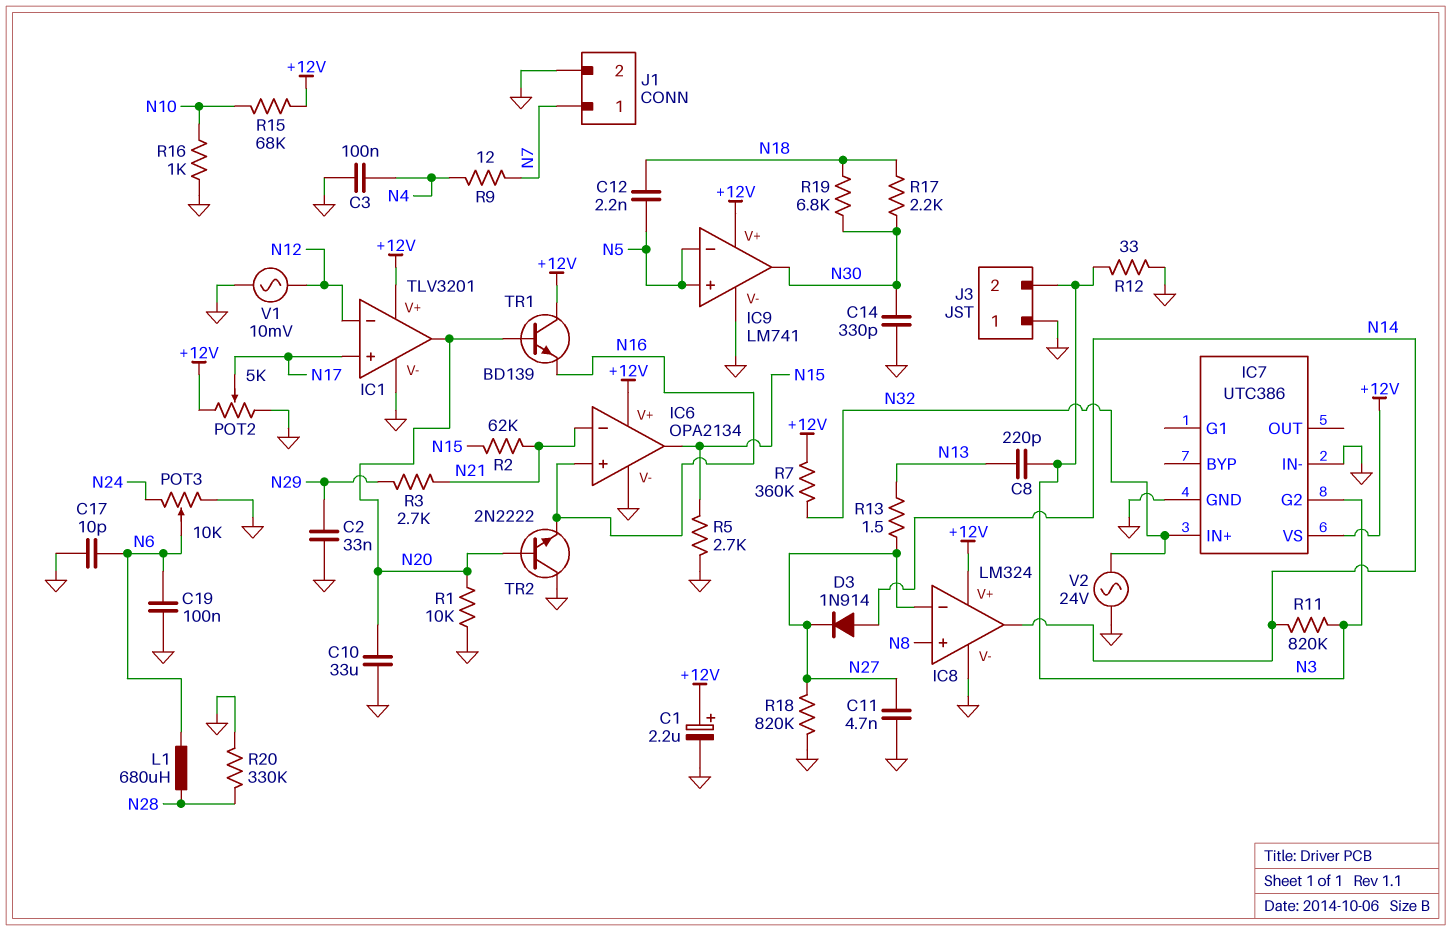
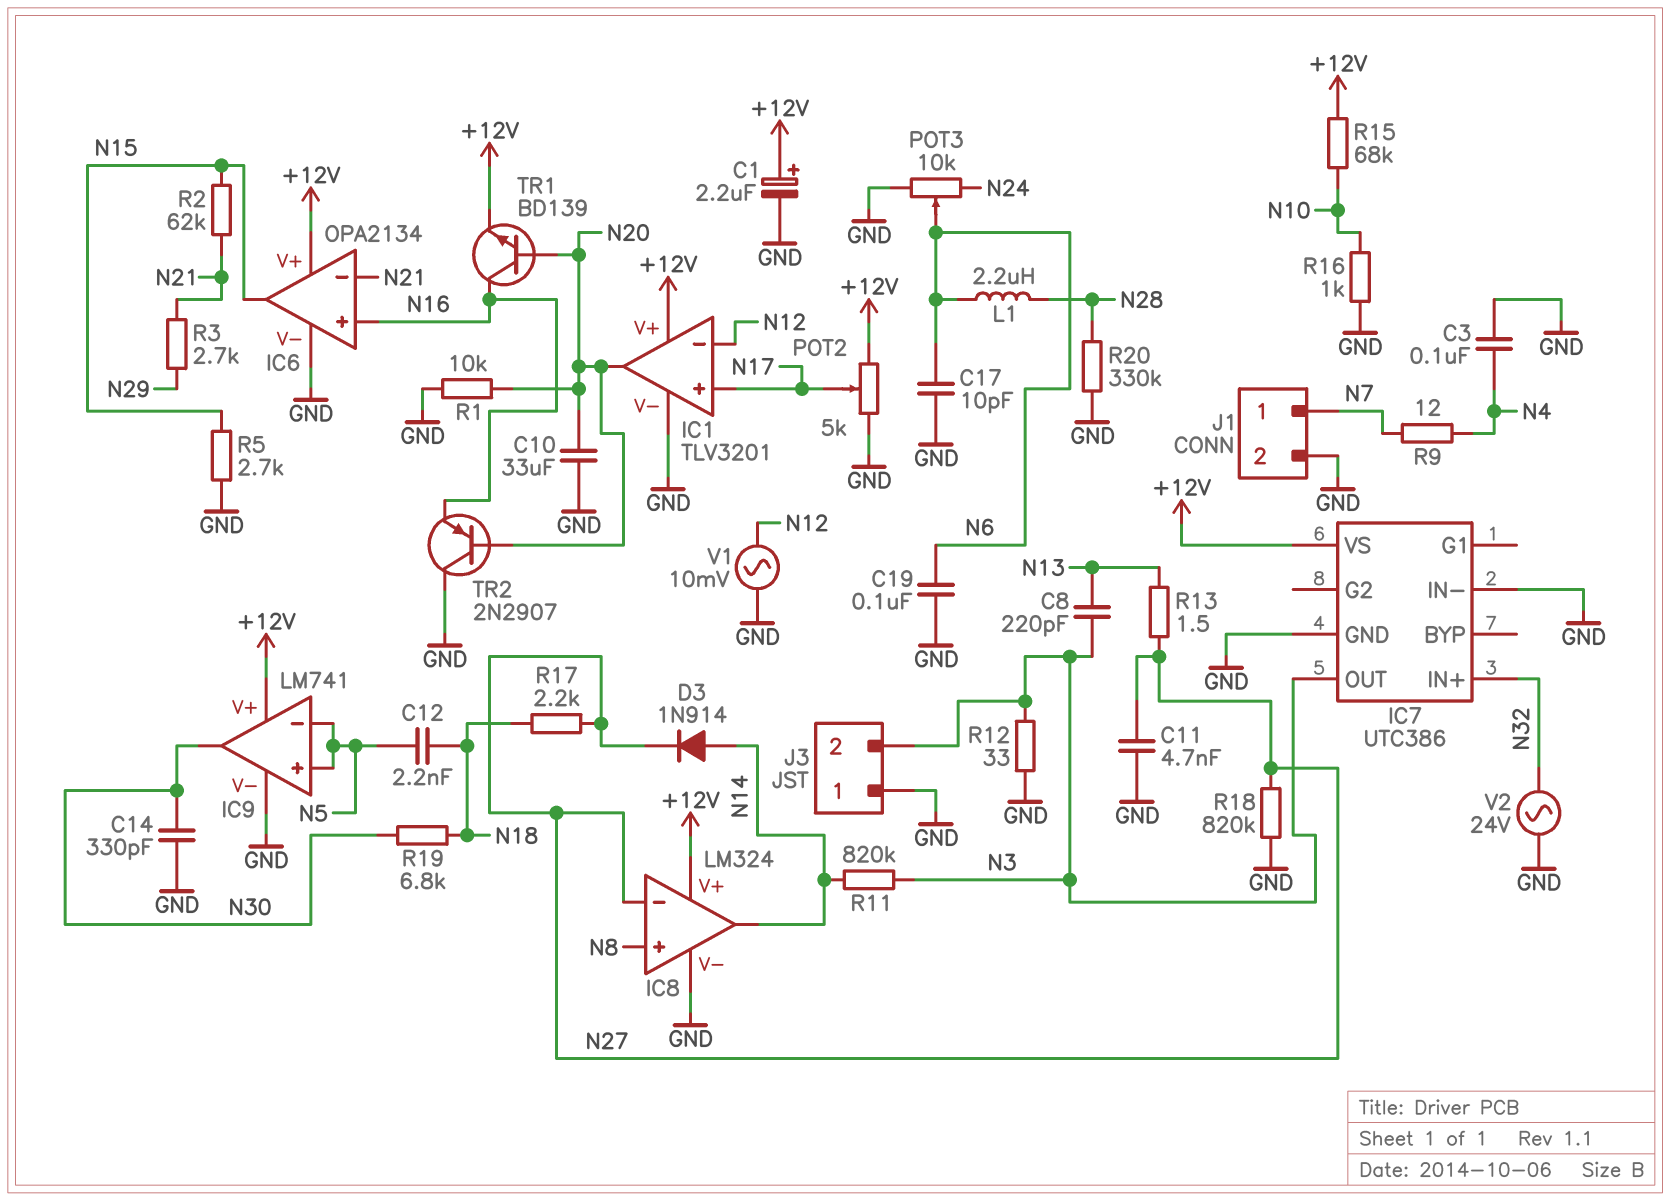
C2: 33nF (GND, N29) -> none
IC7 pin G2: N3 -> none
IC7 pin OUT: none -> N3
L1: 680uH (N6, N28) -> 2.2uH (N6, N28)
R7: 360k (+12V, N32) -> none
R17: 2.2k (N18, N30) -> 2.2k (N18, N27)
TR1: NPN BD139 (B N20, C +12V, E N16) -> NPN BD139 (B N20, C N16, E +12V)
TR2: NPN 2N2222 (B N20, C GND, E N16) -> PNP 2N2907 (B N20, C GND, E N16)

